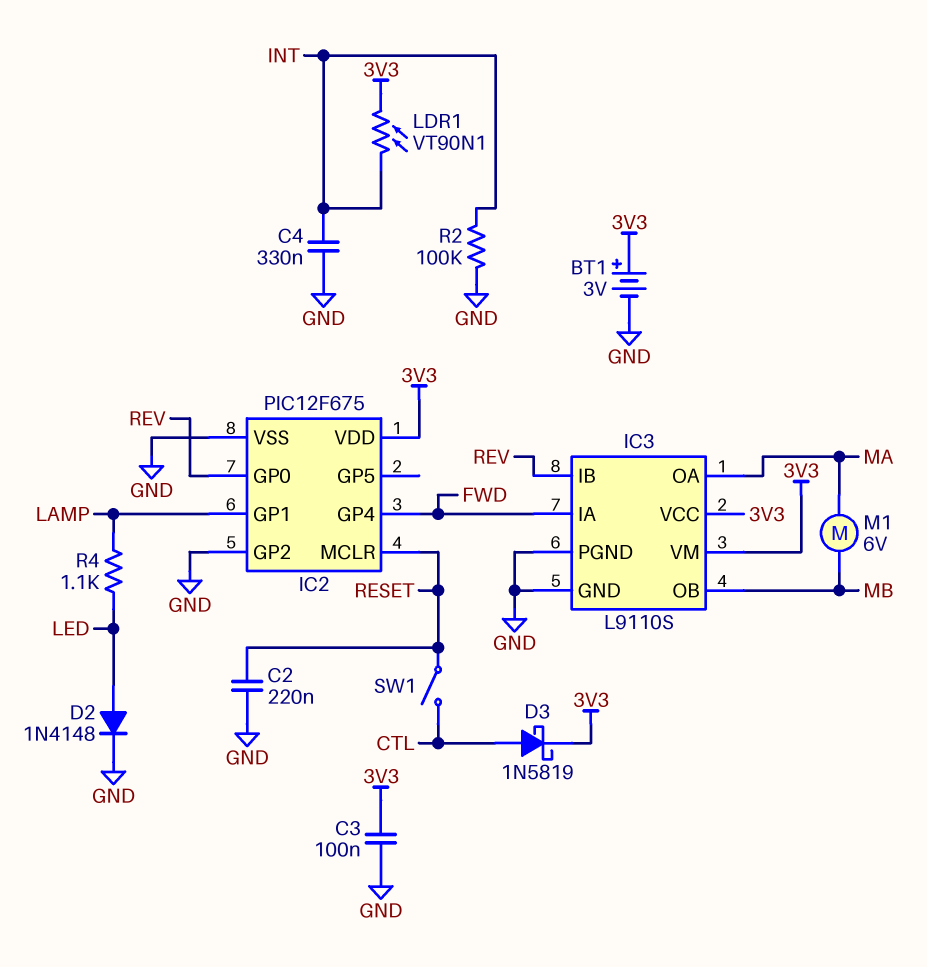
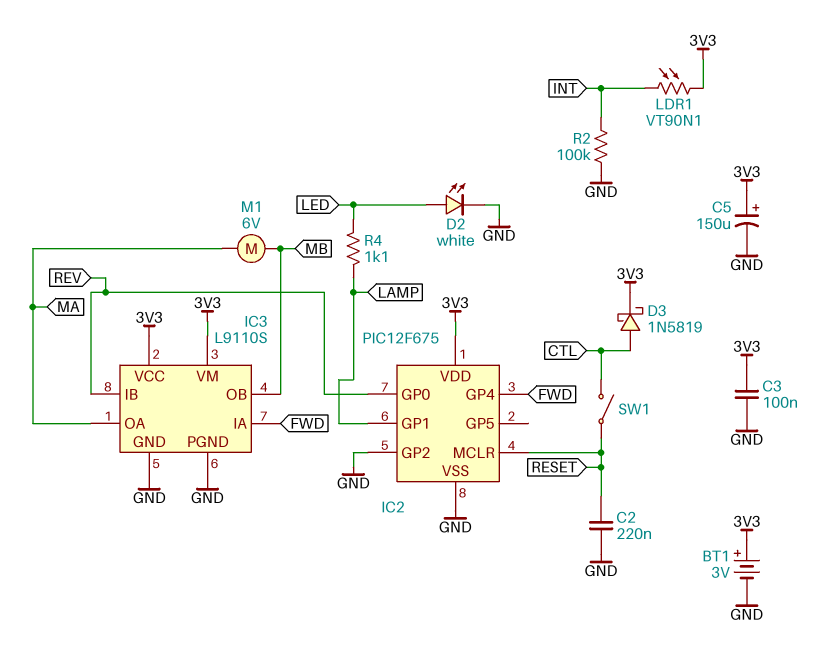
C4: 330nF (GND, INT) -> none
C5: none -> 150uF (plus 3V3, minus GND)
D2: diode 1N4148 (A LED, K GND) -> LED white (A LED, K GND)

